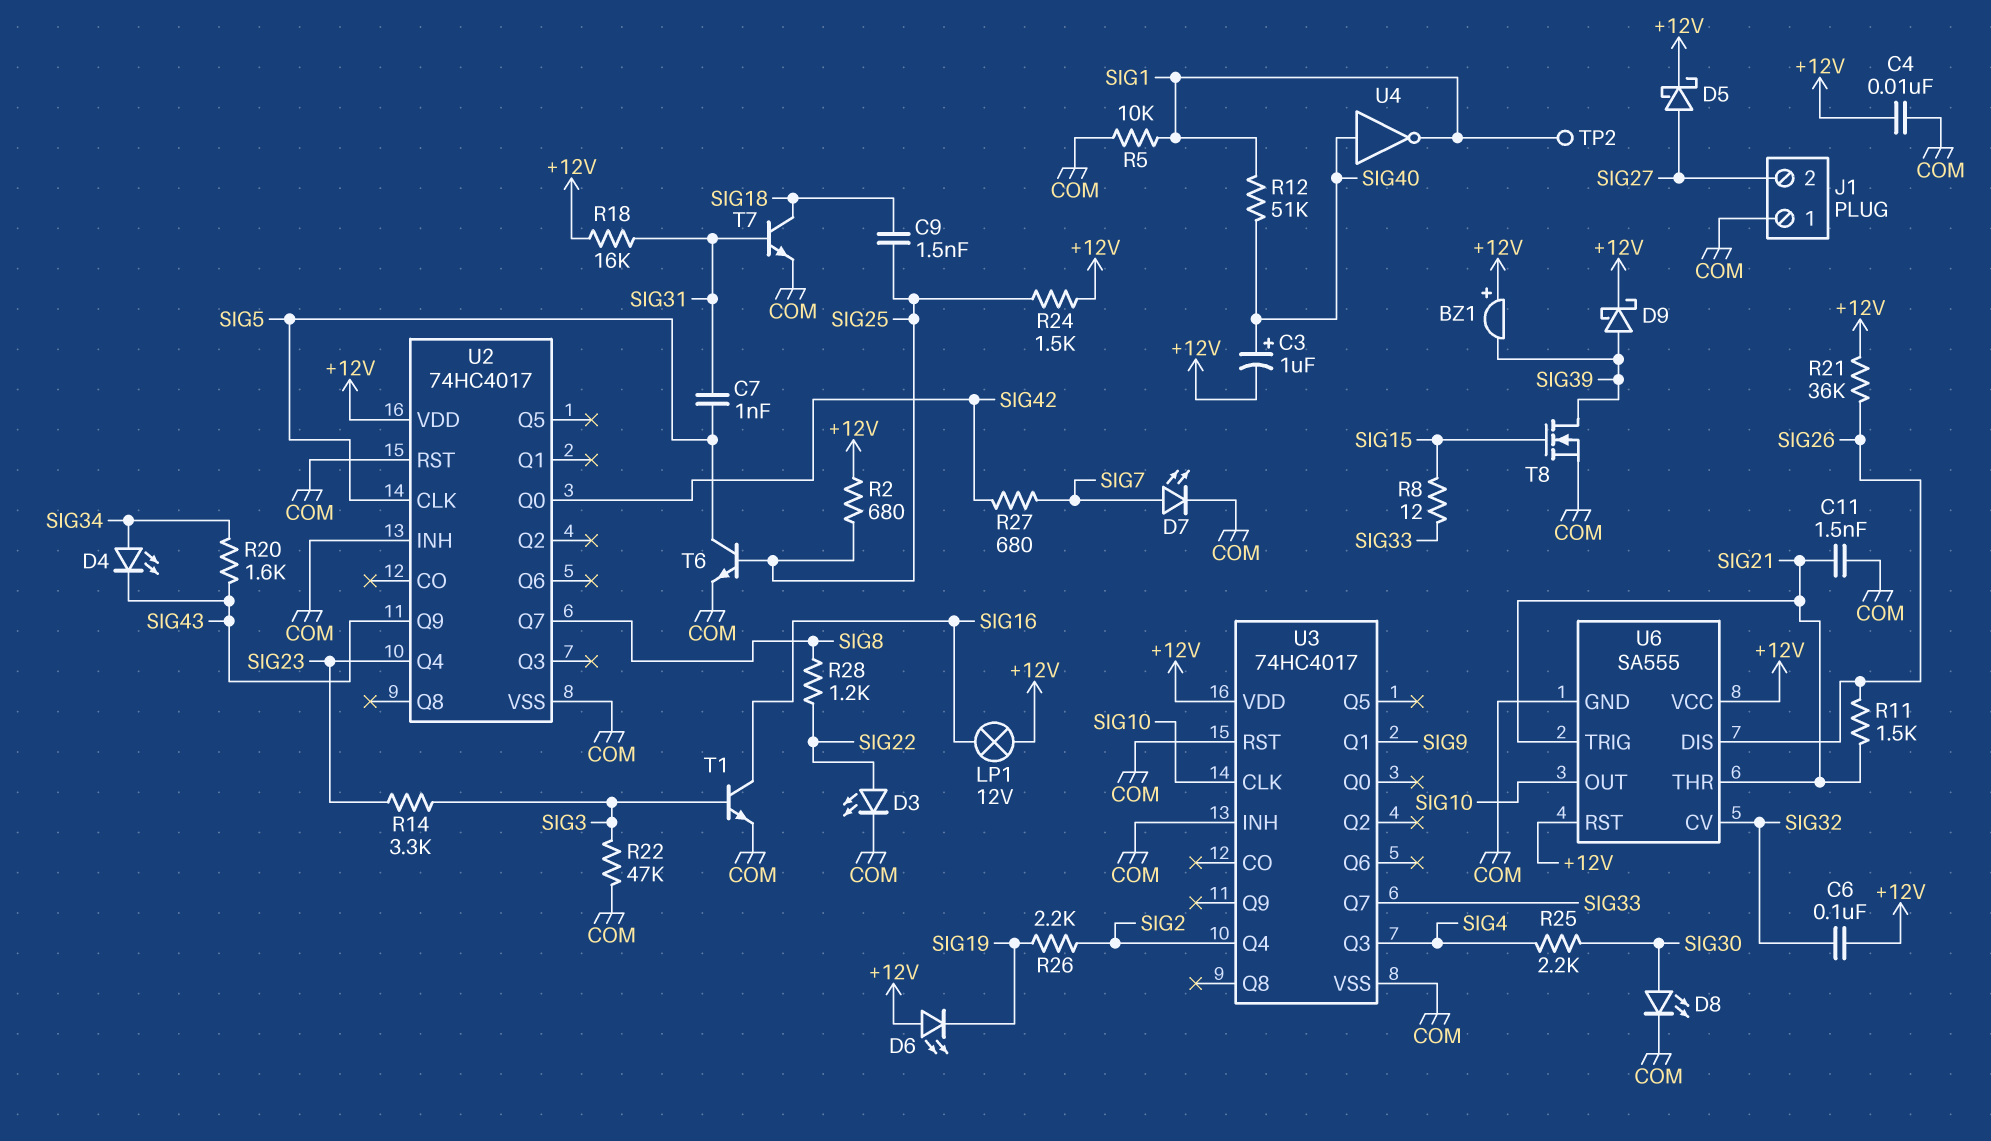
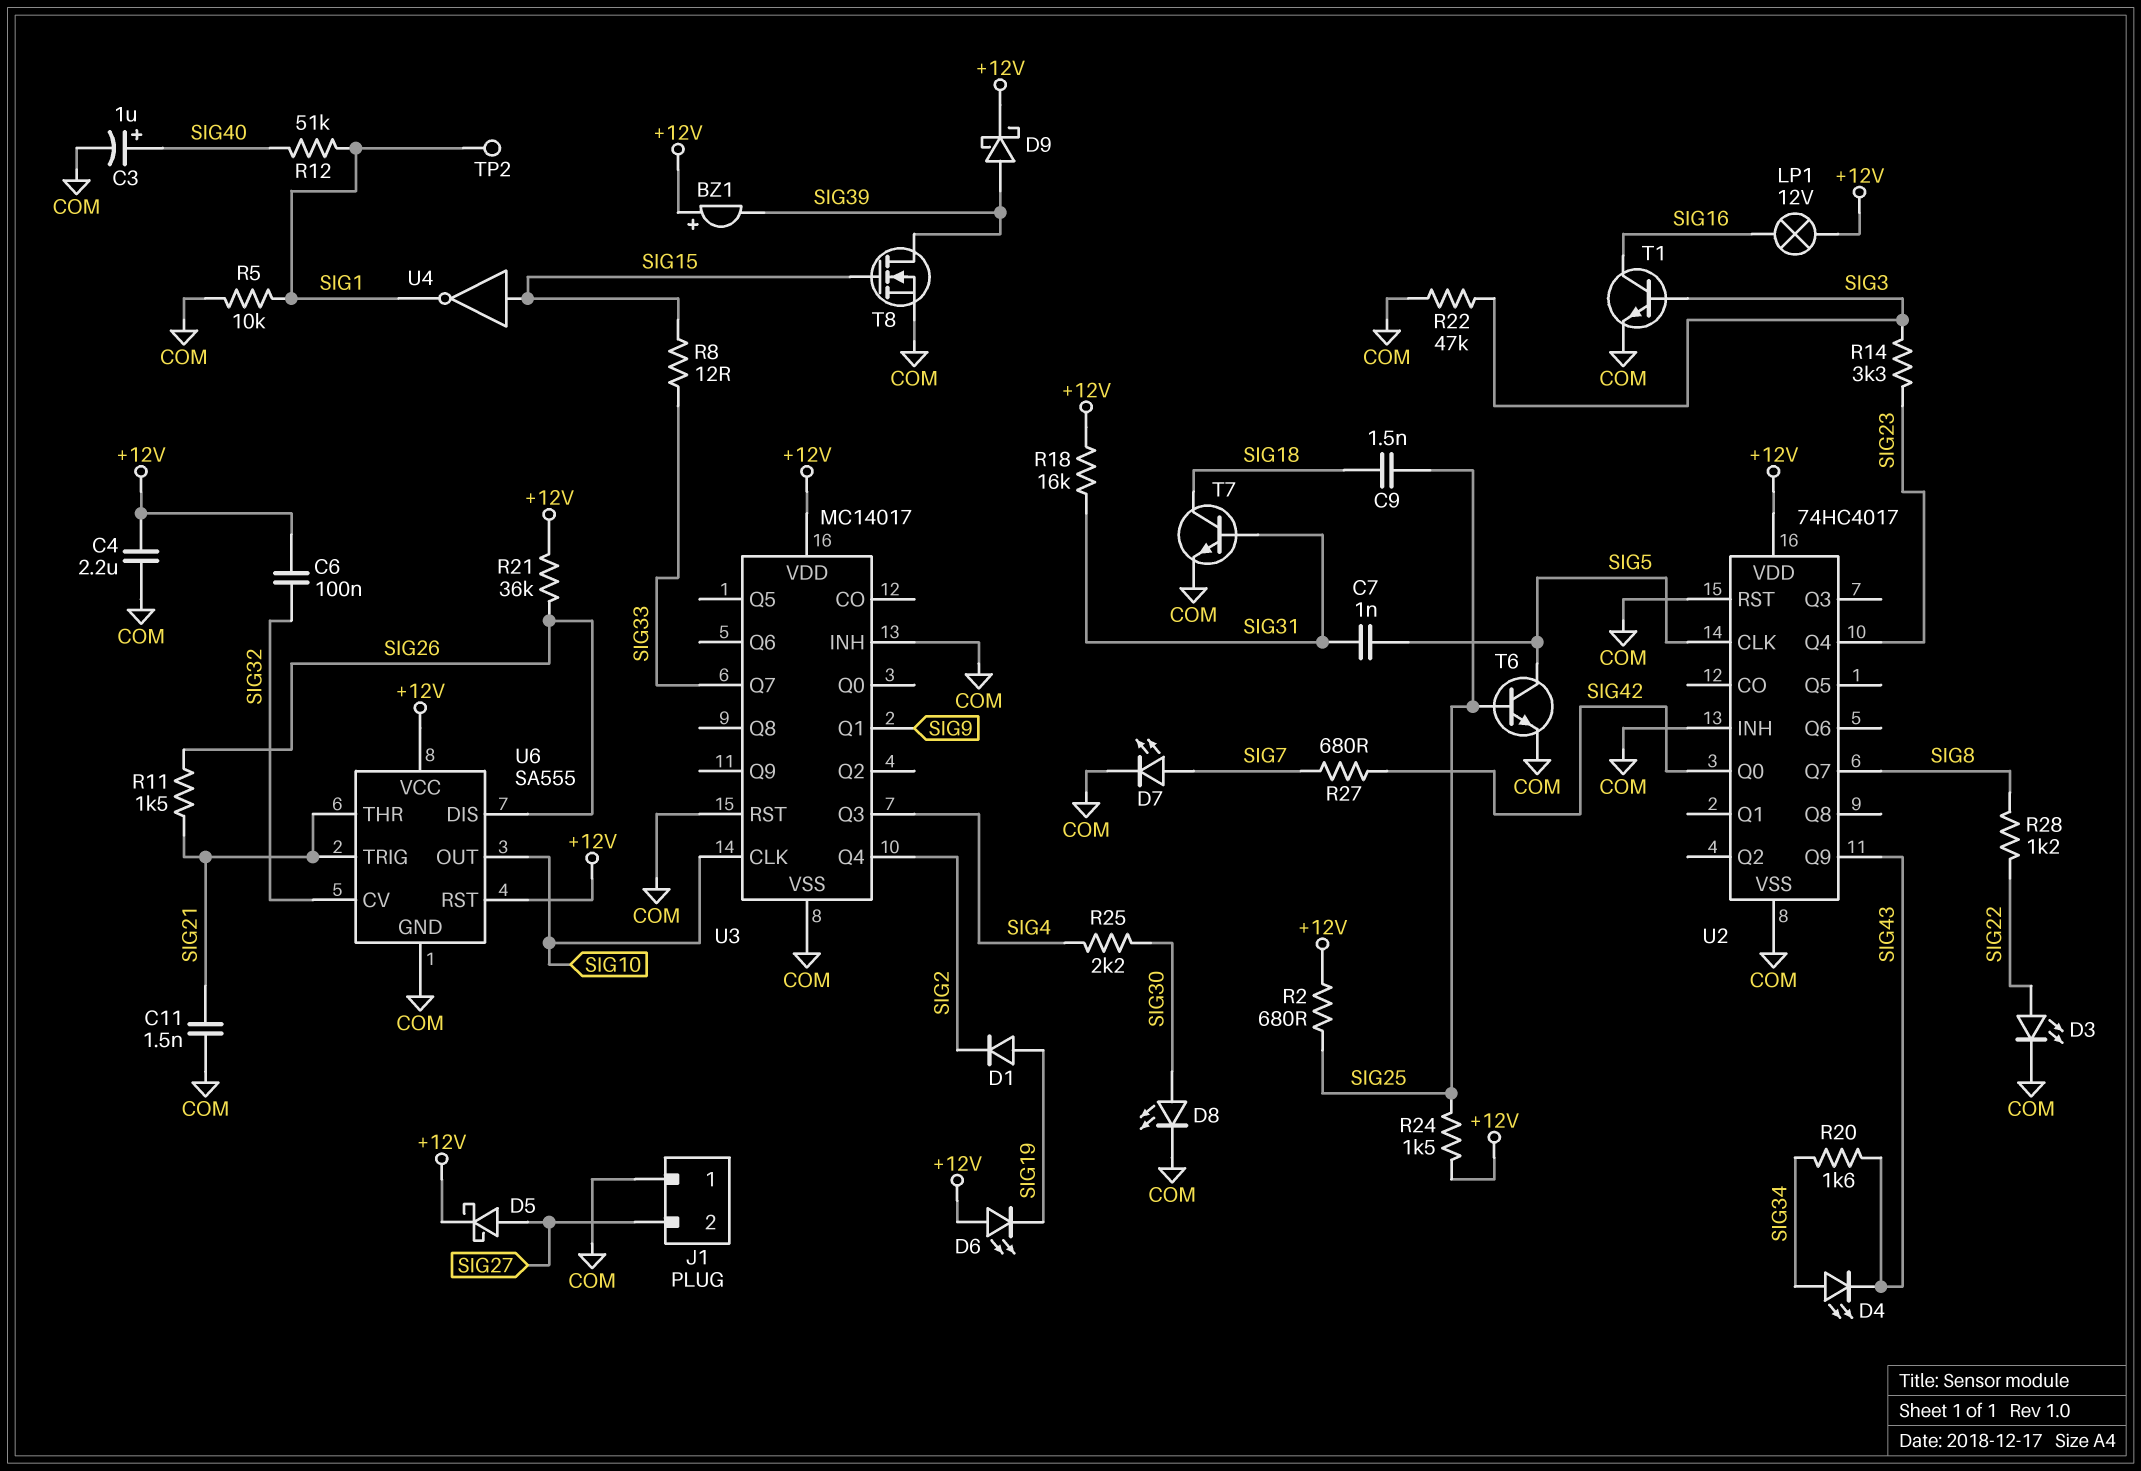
C3: 1uF (plus SIG40, minus +12V) -> 1uF (plus SIG40, minus COM)
C4: 10nF (+12V, COM) -> 2.2uF (+12V, COM)
D1: none -> diode (A SIG19, K SIG2)
R26: 2.2k (SIG2, SIG19) -> none
U3: 74HC4017 -> MC14017
U4: NOT (in SIG40, out SIG1) -> NOT (in SIG15, out SIG1)

